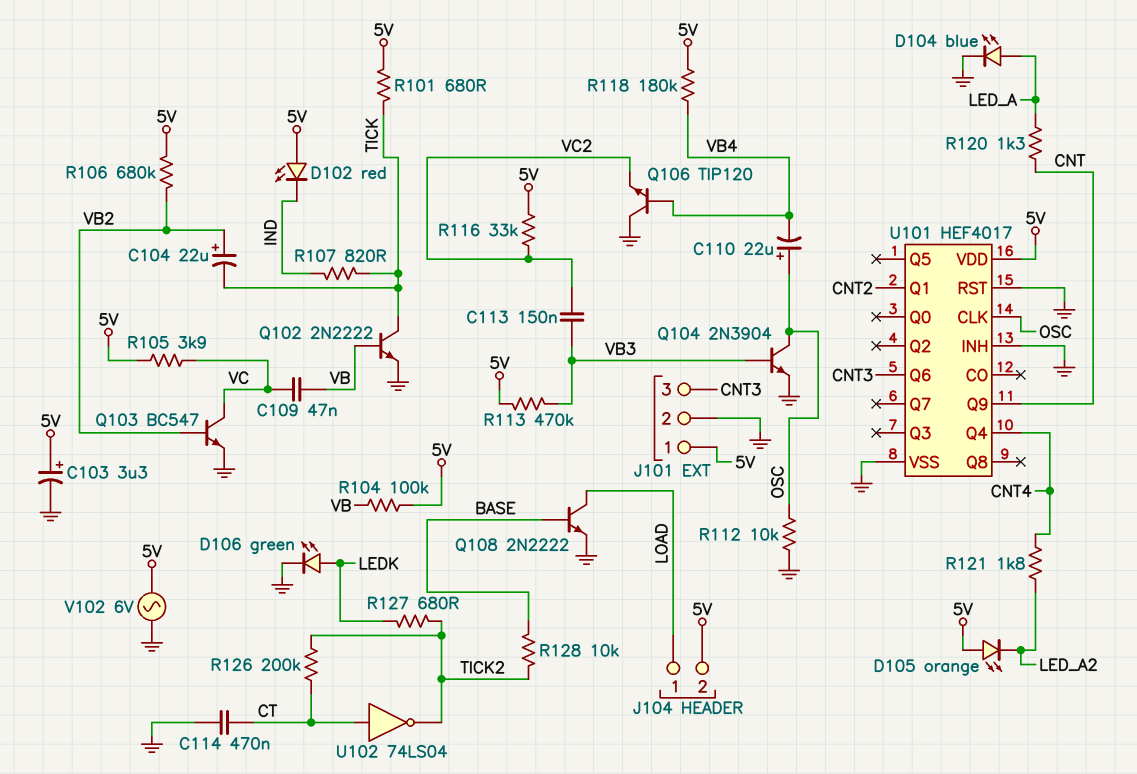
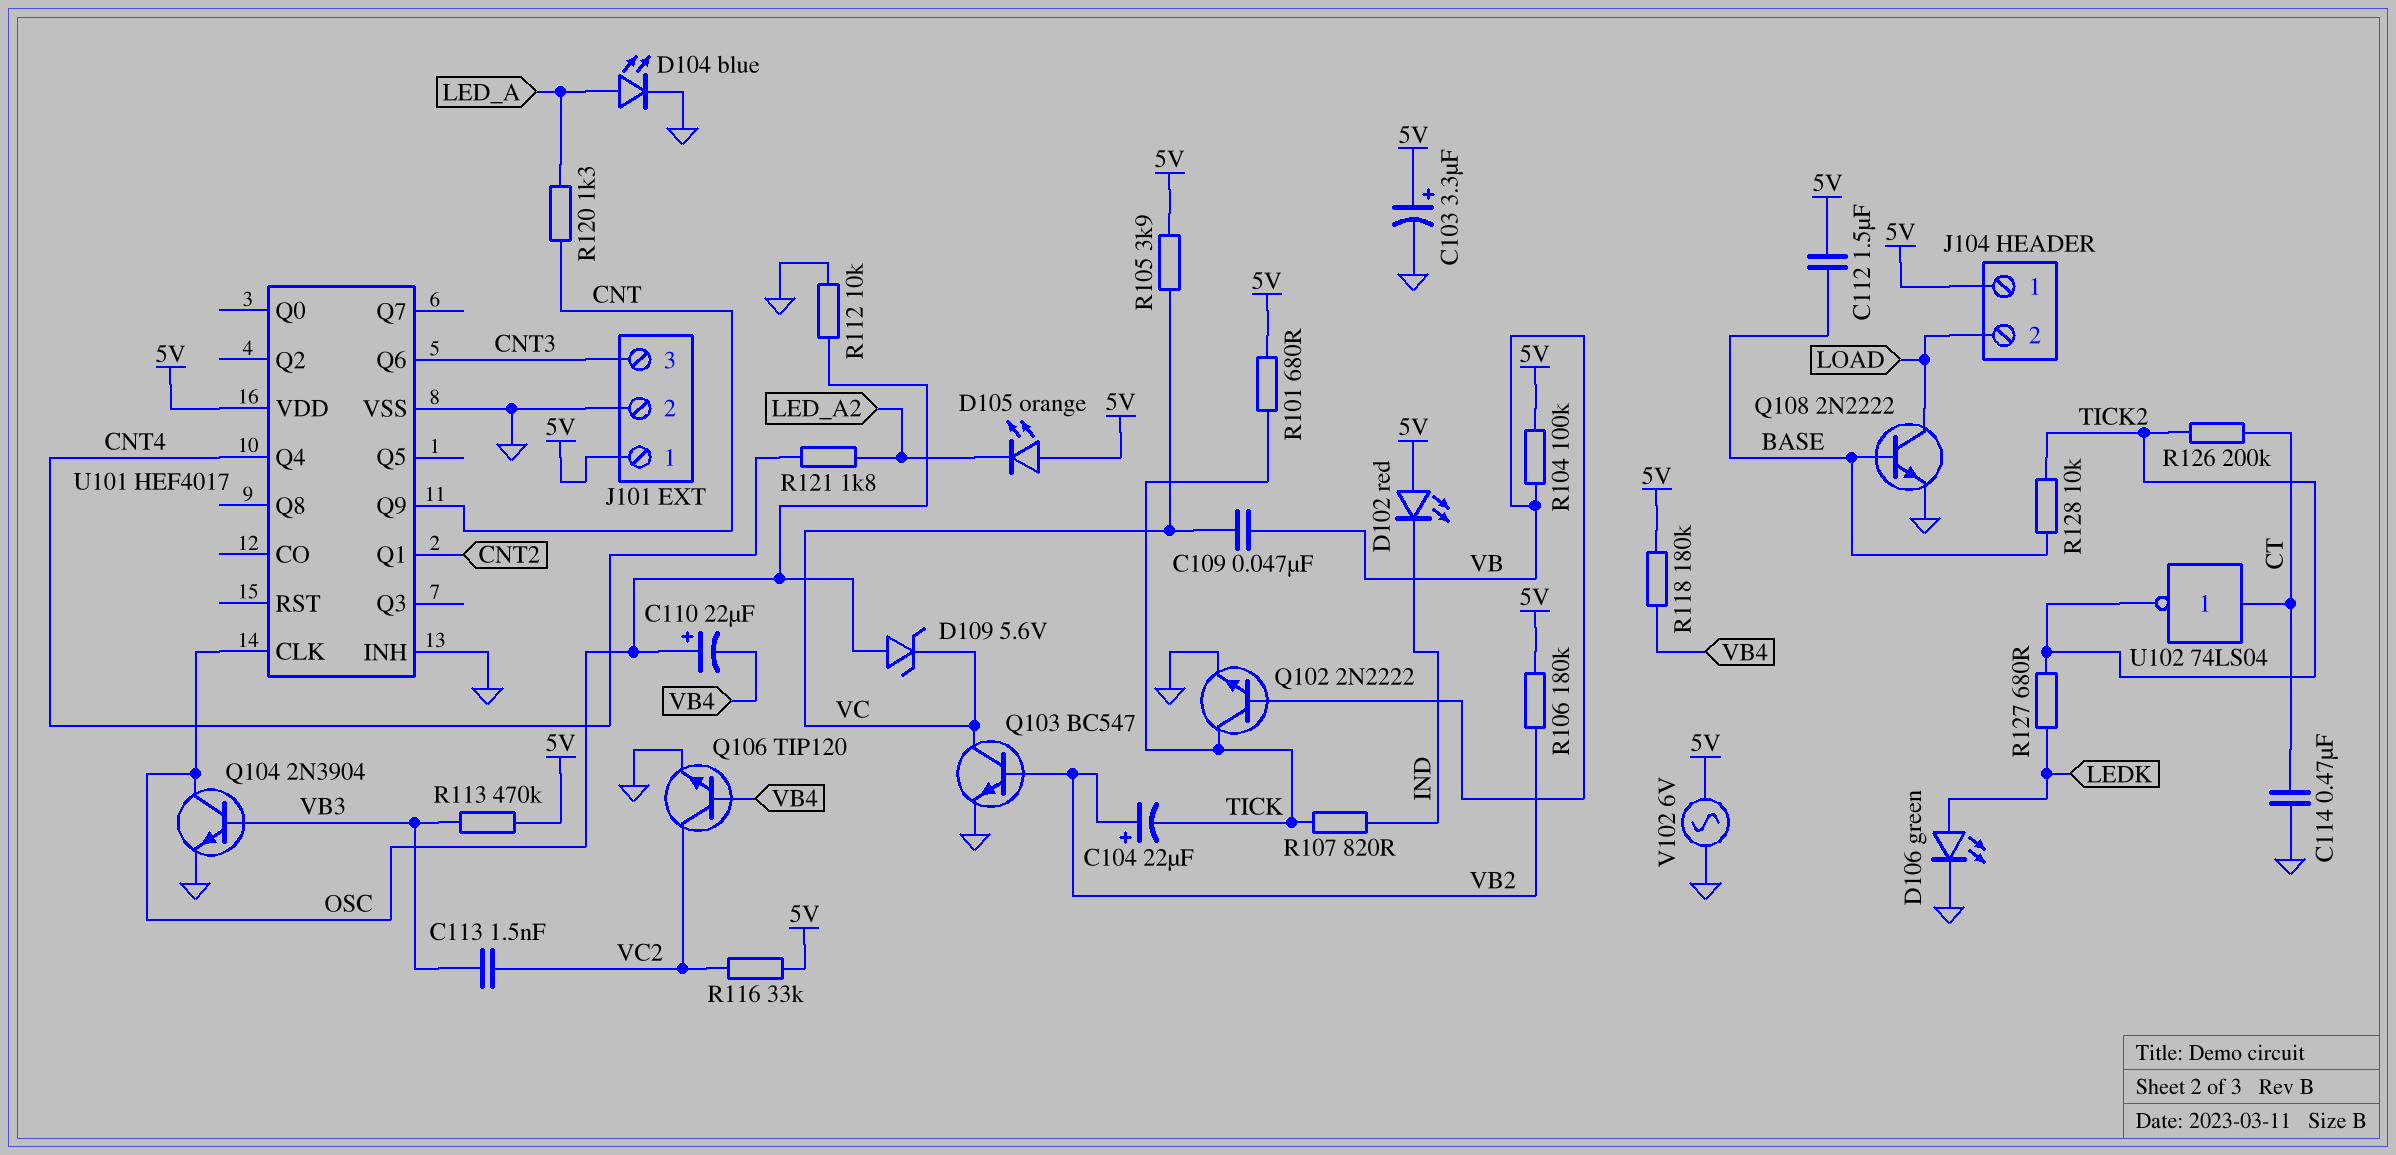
C112: none -> 1.5uF (5V, BASE)
C113: 150nF (VB3, VC2) -> 1.5nF (VB3, VC2)
D109: none -> zener 5.6V (A OSC, K VC)
J104 pin 1: LOAD -> 5V
J104 pin 2: 5V -> LOAD
Q106: NPN TIP120 (B VB4, C GND, E VC2) -> NPN TIP120 (B VB4, C VC2, E GND)
R106: 680k (5V, VB2) -> 180k (5V, VB2)
U101 pin RST: GND -> none

